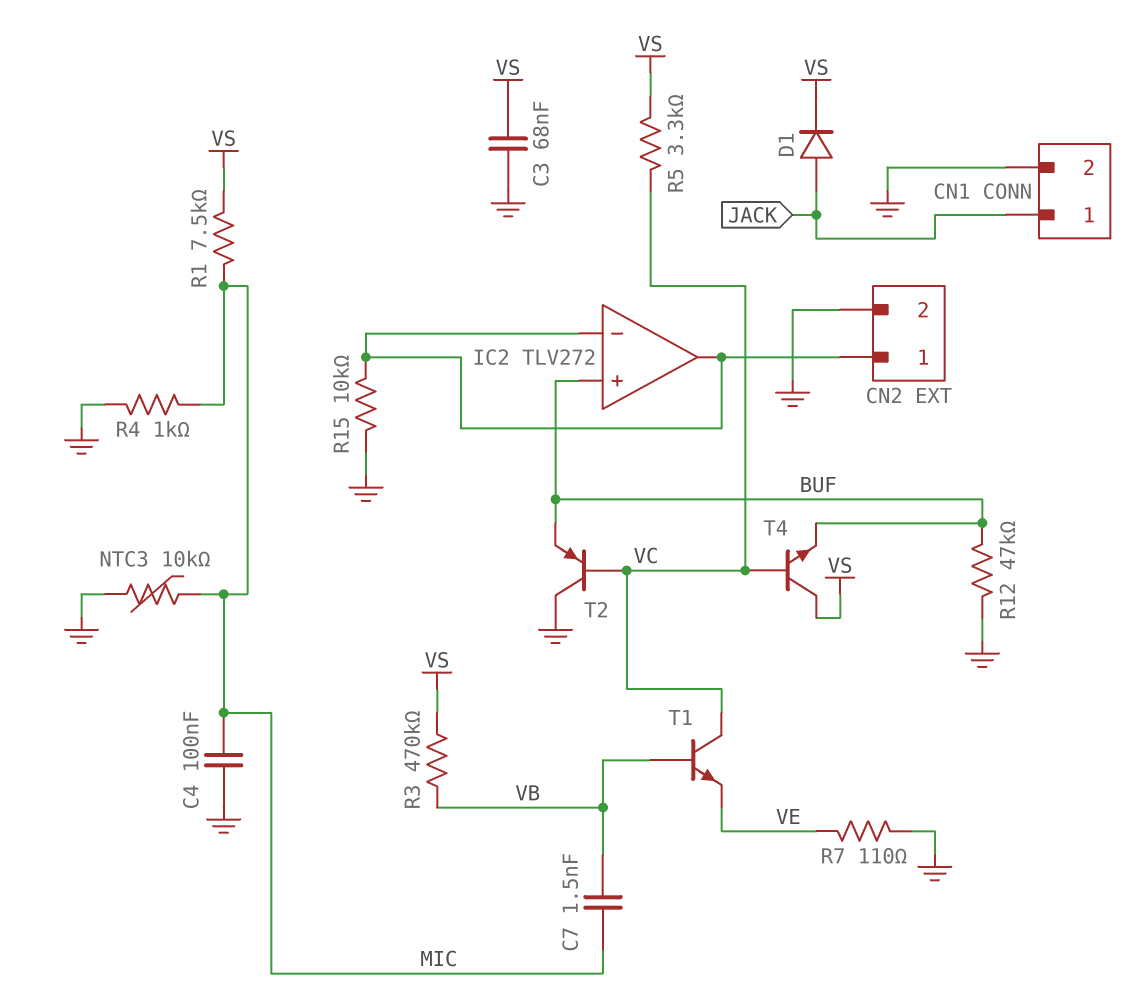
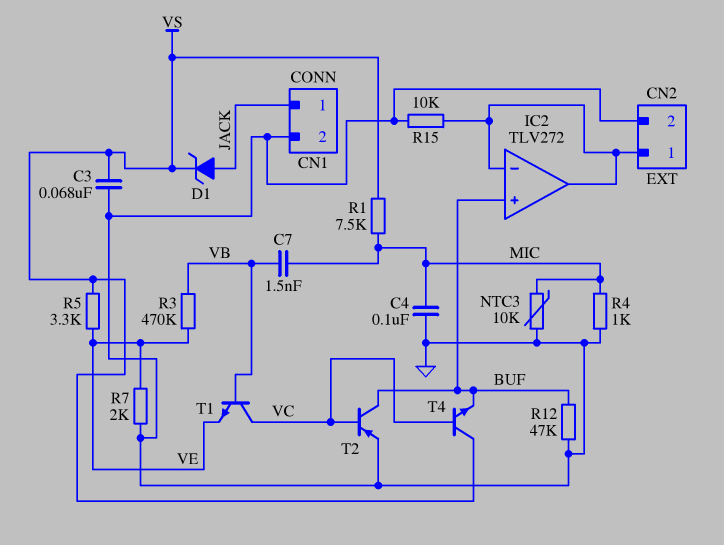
D1: diode (A JACK, K VS) -> zener (A JACK, K VS)
R3: 470k (VB, VS) -> 470k (VB, VE)
R5: 3.3k (VC, VS) -> 3.3k (VE, VS)
R7: 110 (GND, VE) -> 2k (GND, VE)
T2: PNP (B VC, C GND, E BUF) -> PNP (B VC, C BUF, E GND)

